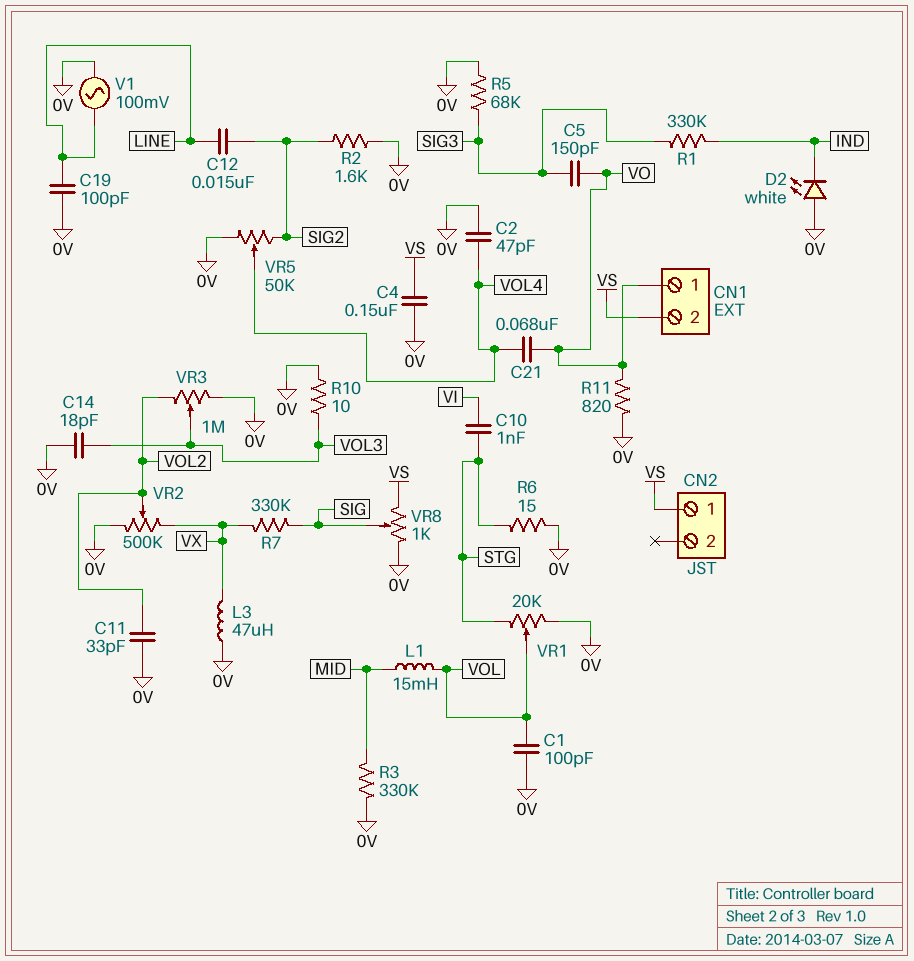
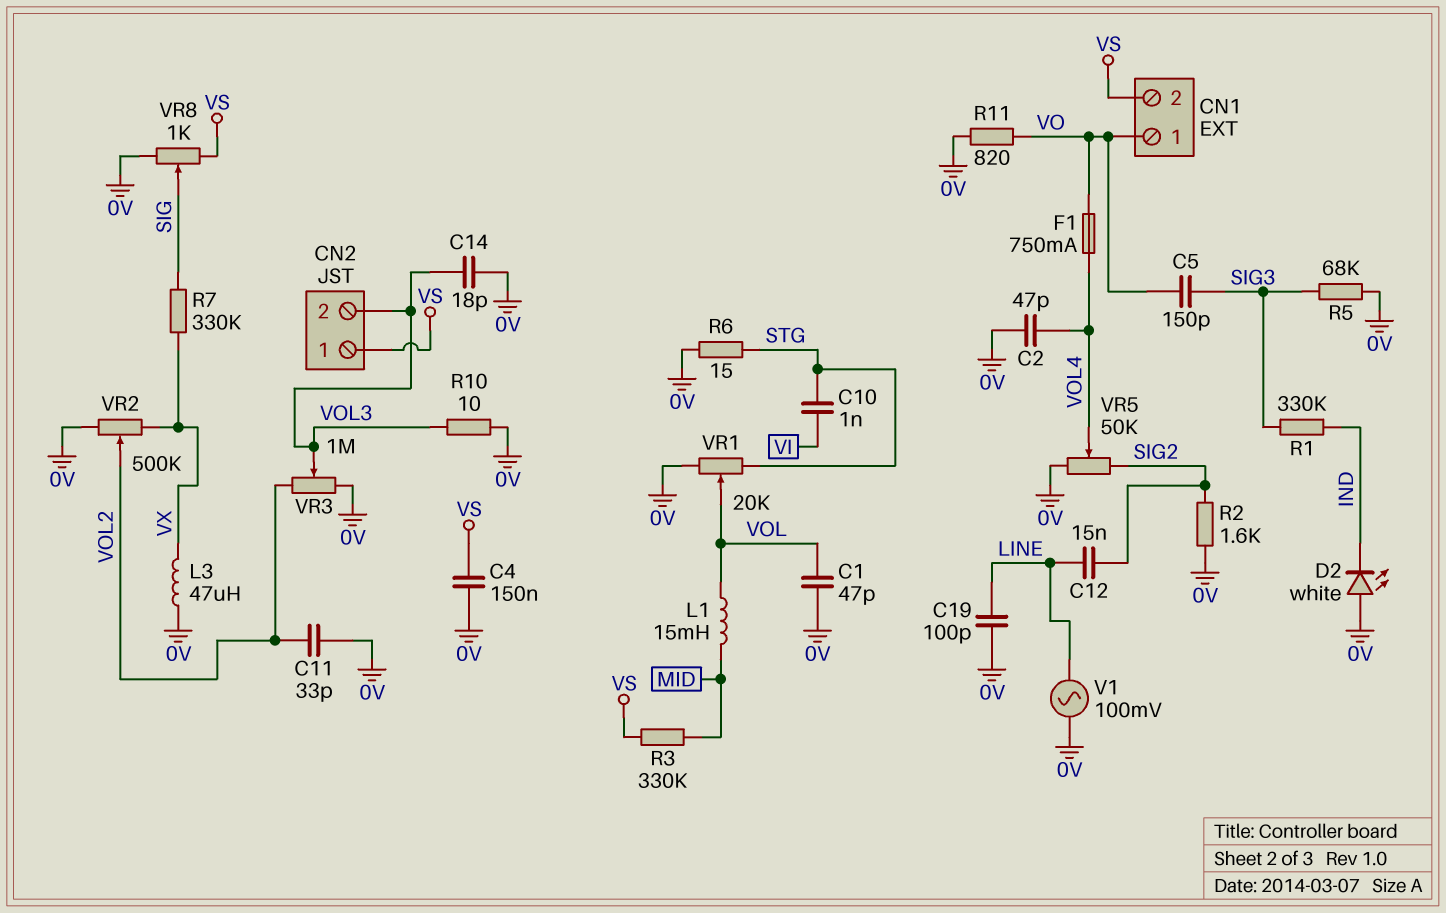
C1: 100pF (0V, VOL) -> 47pF (0V, VOL)
C21: 68nF (VO, VOL4) -> none
CN2 pin 2: none -> VOL3
F1: none -> 750mA (VO, VOL4)
R3: 330k (0V, MID) -> 330k (MID, VS)

